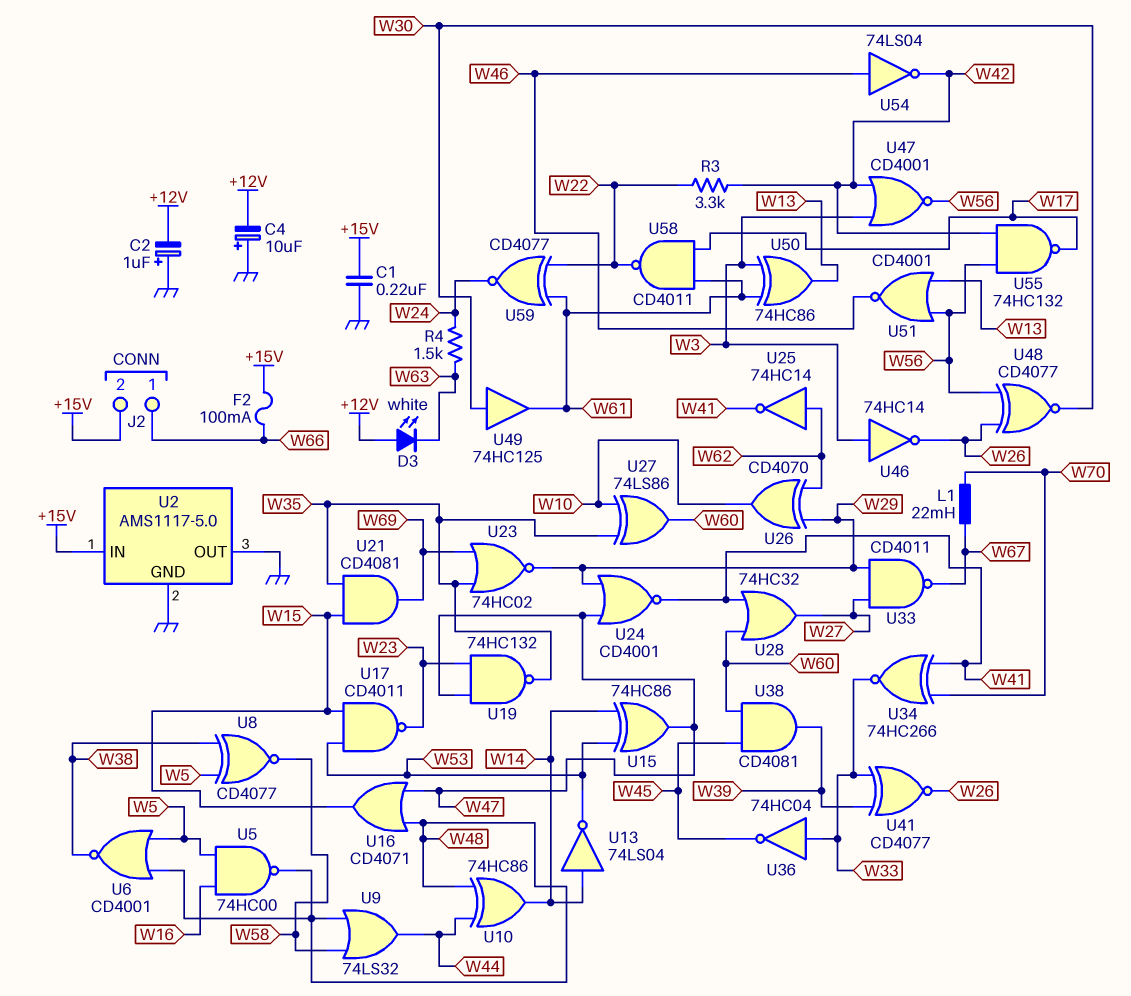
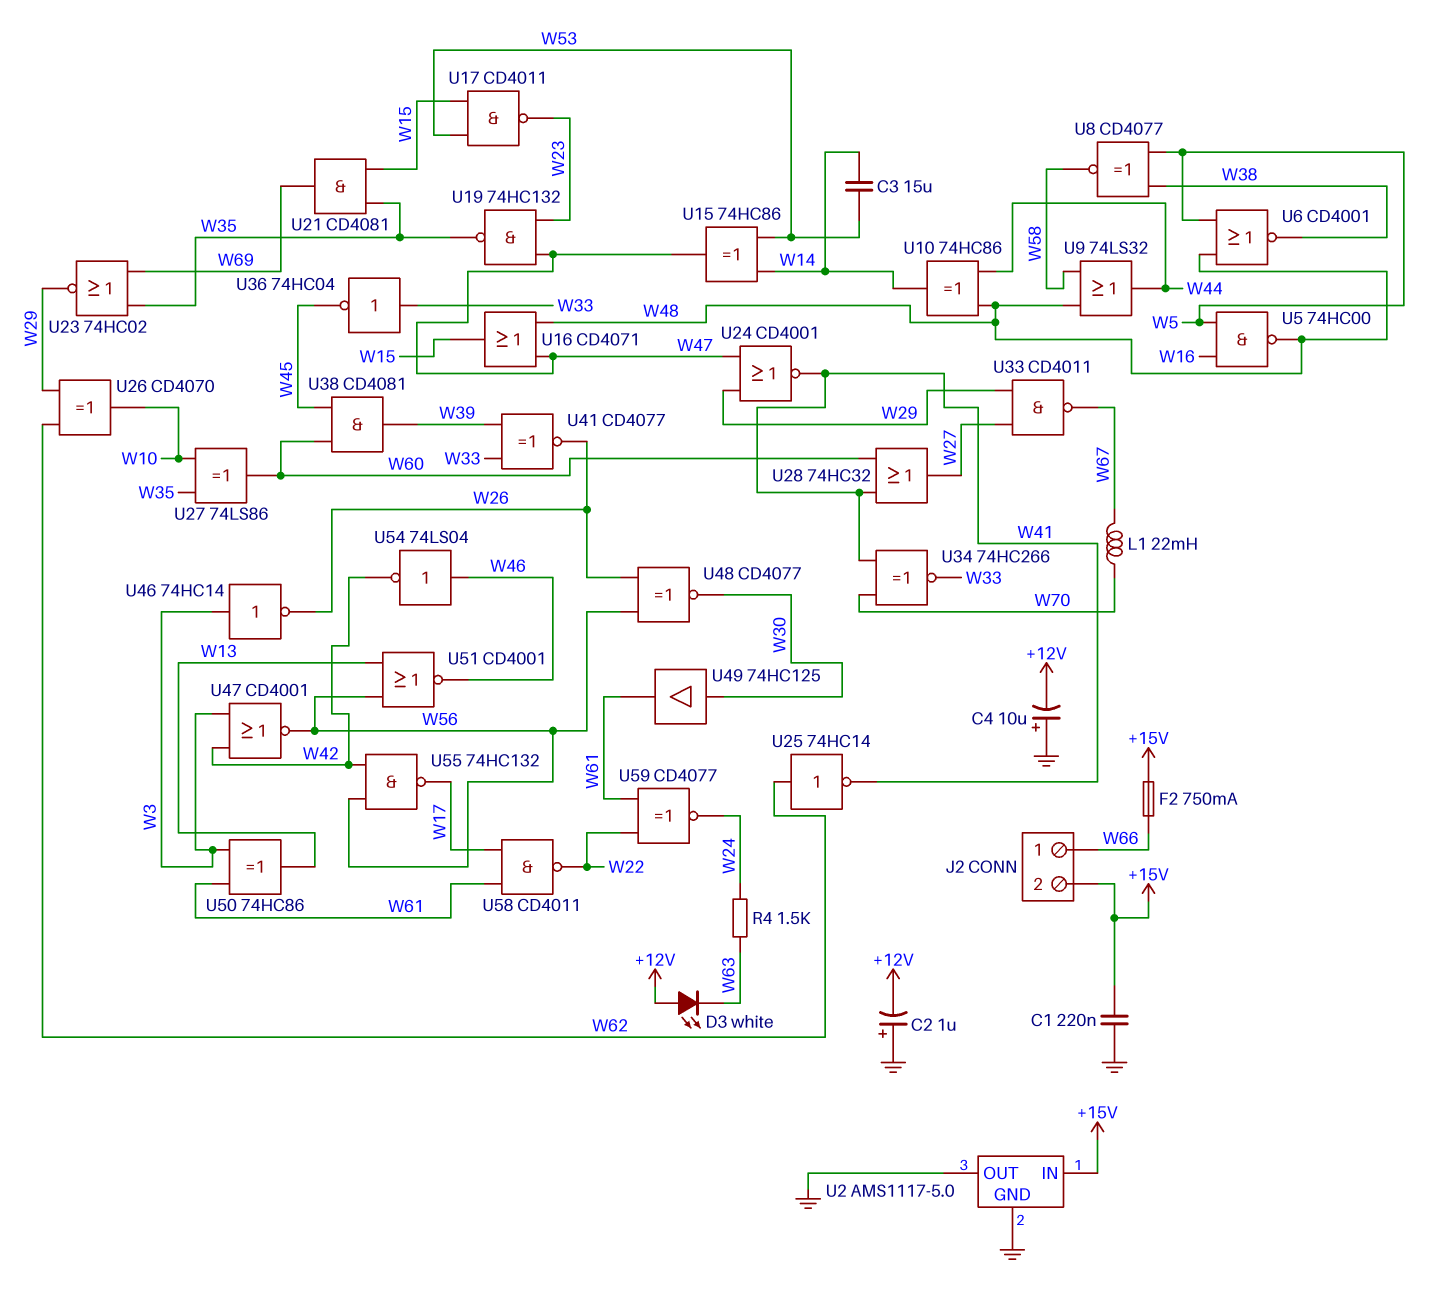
C3: none -> 15uF (W14, W53)
F2: 100mA (+15V, W66) -> 750mA (+15V, W66)
R3: 3.3k (W22, W42) -> none
U13: NOT 74LS04 (in W14, out W53) -> none

